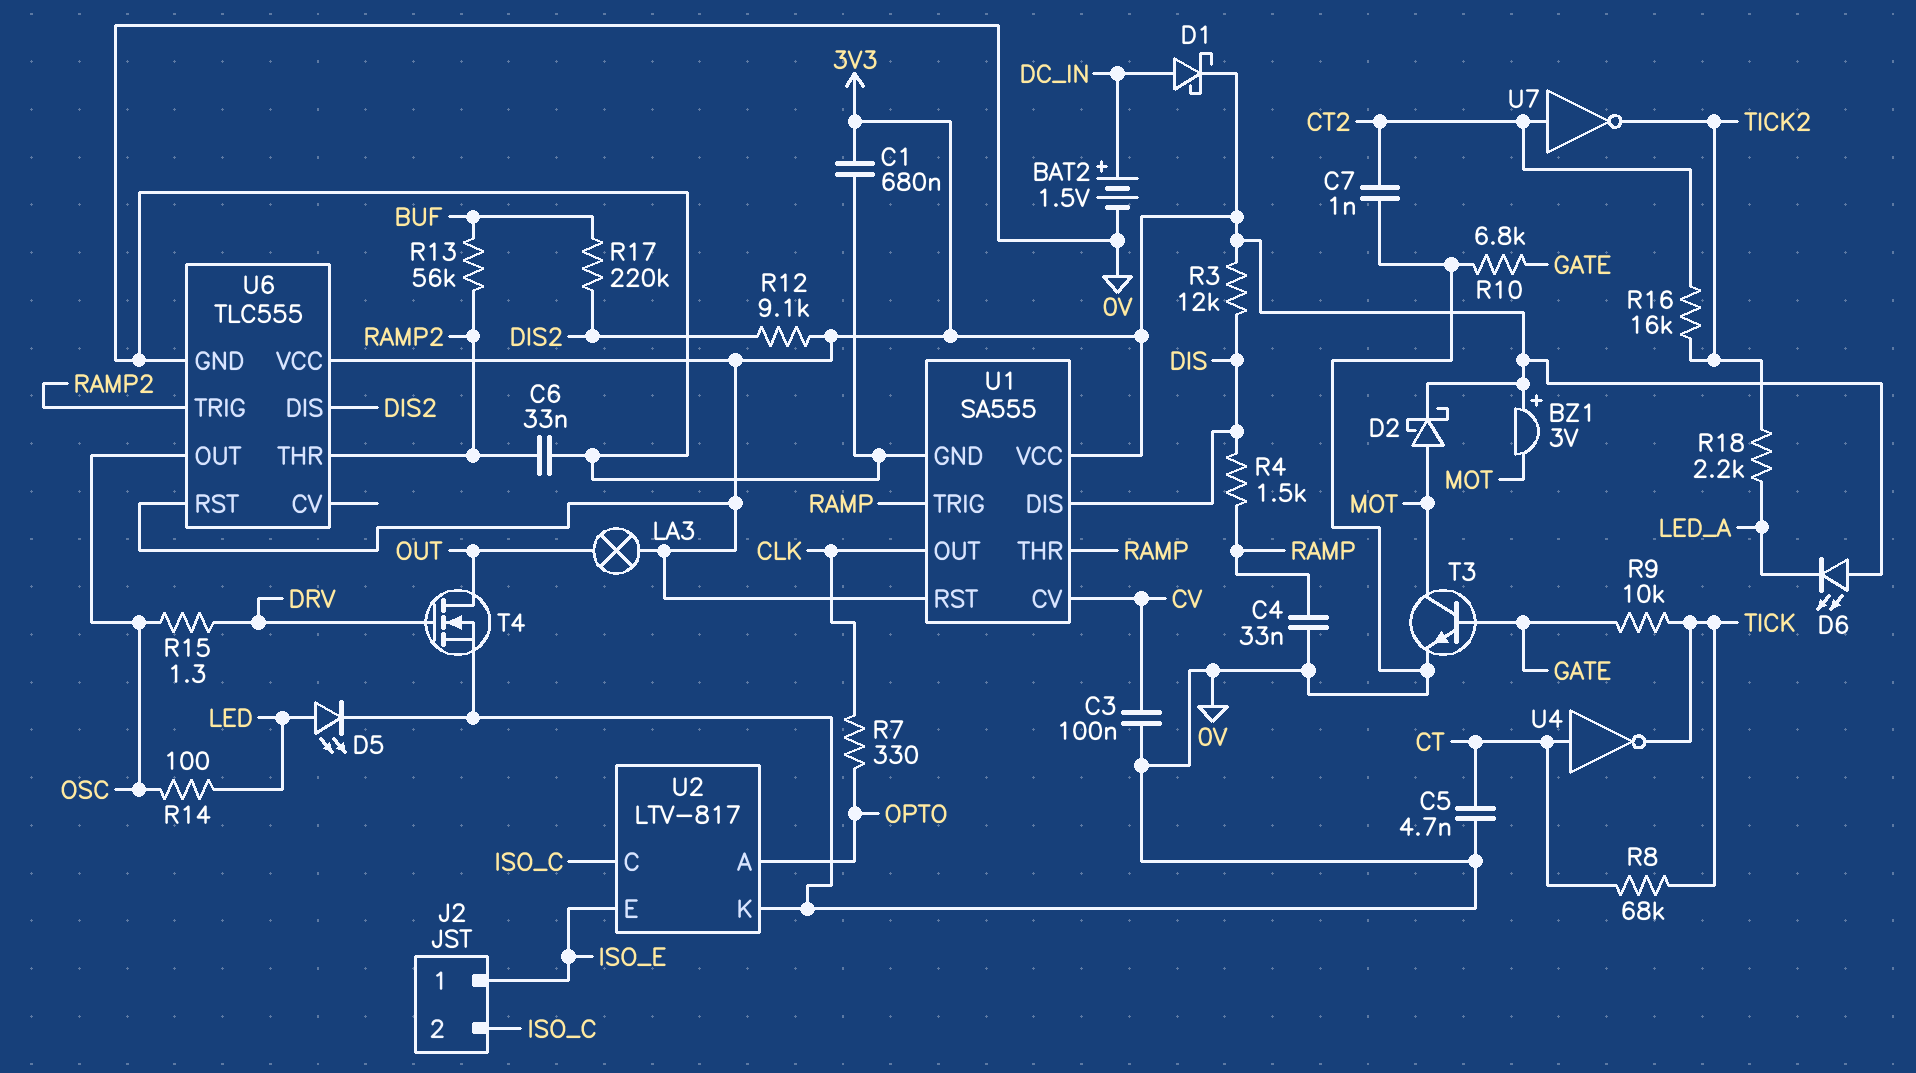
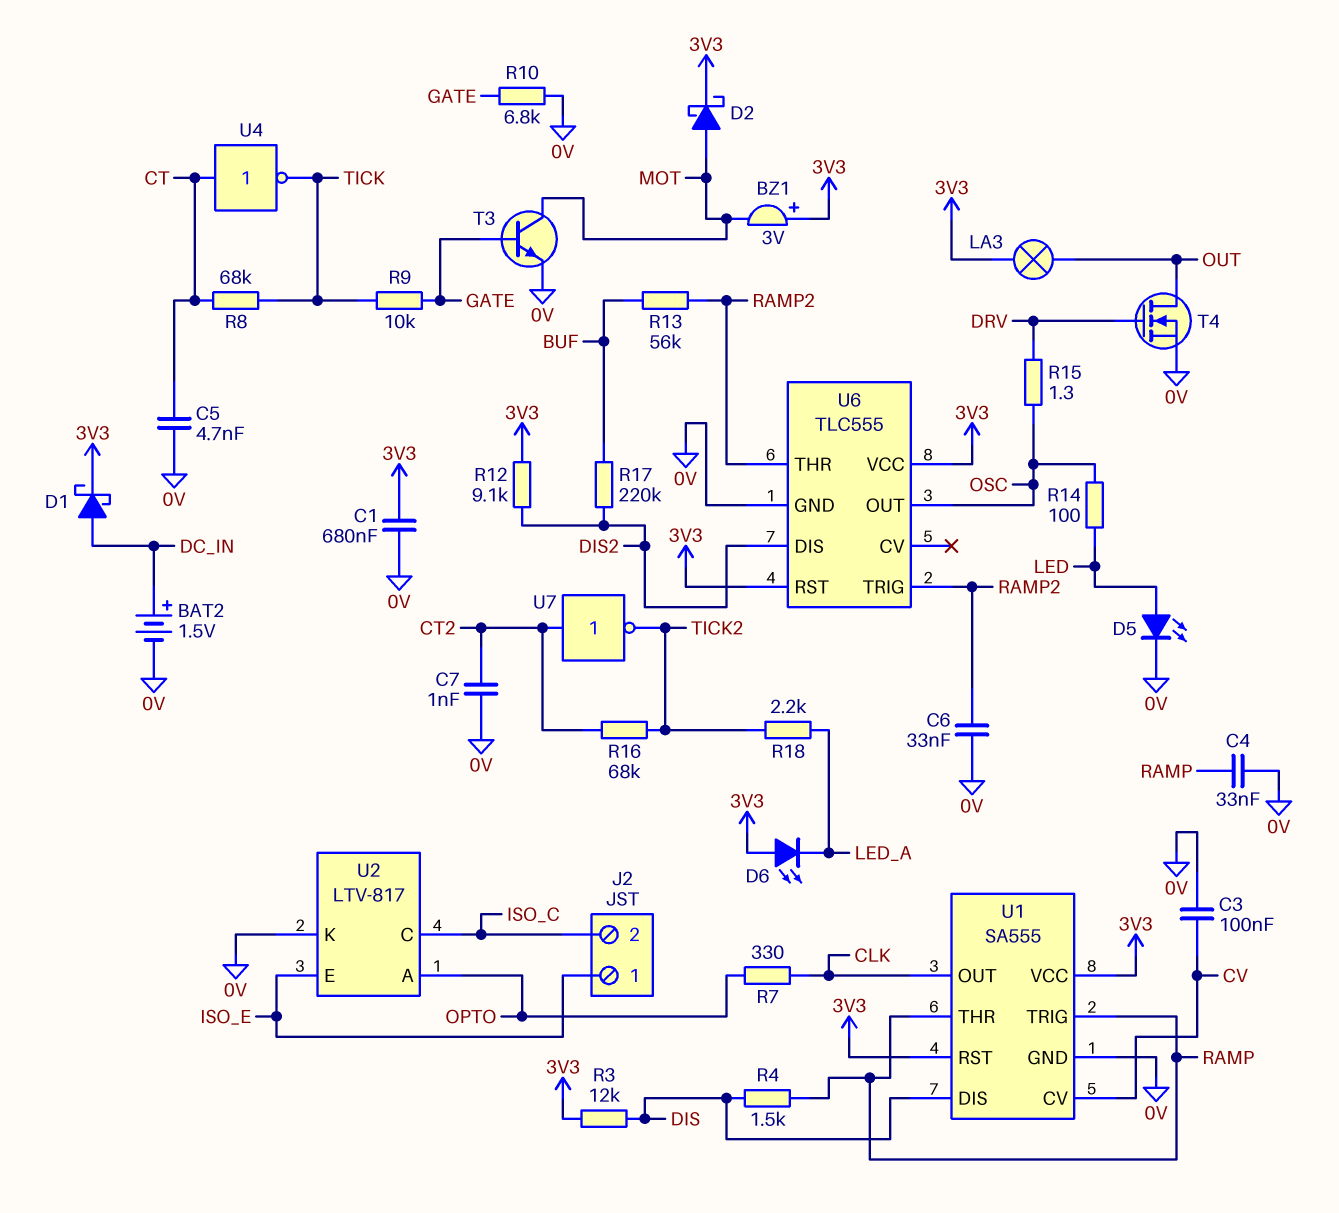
R16: 16k (CT2, TICK2) -> 68k (CT2, TICK2)

